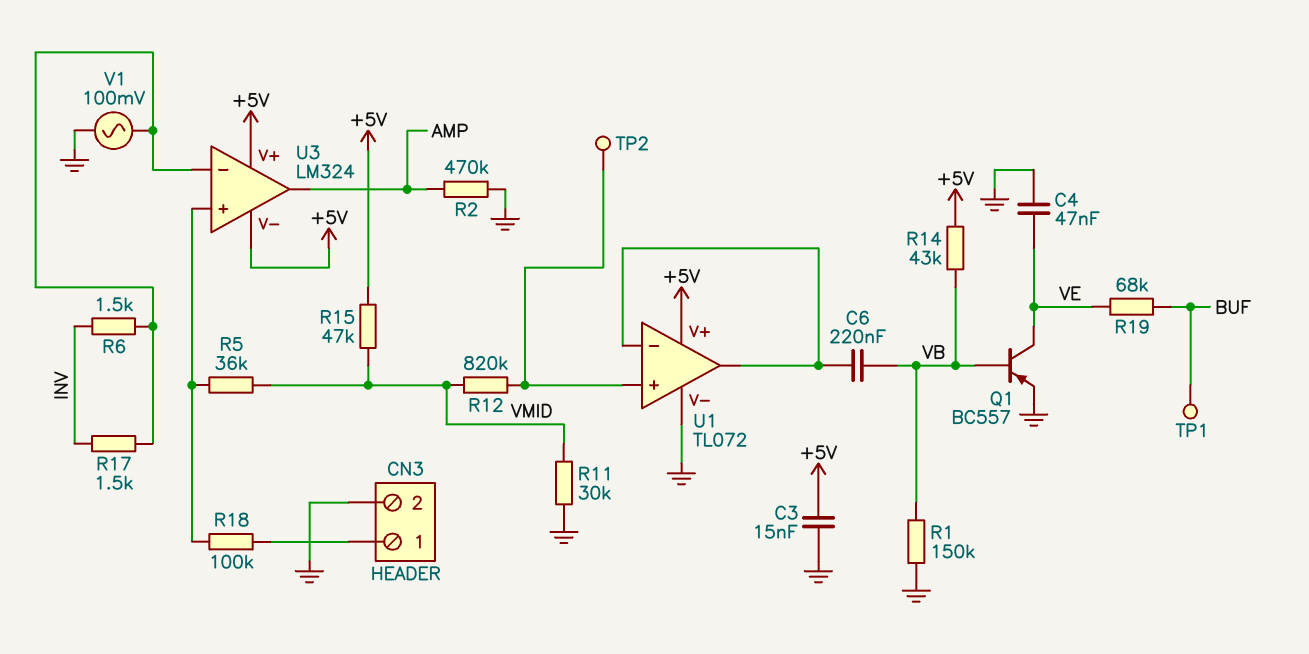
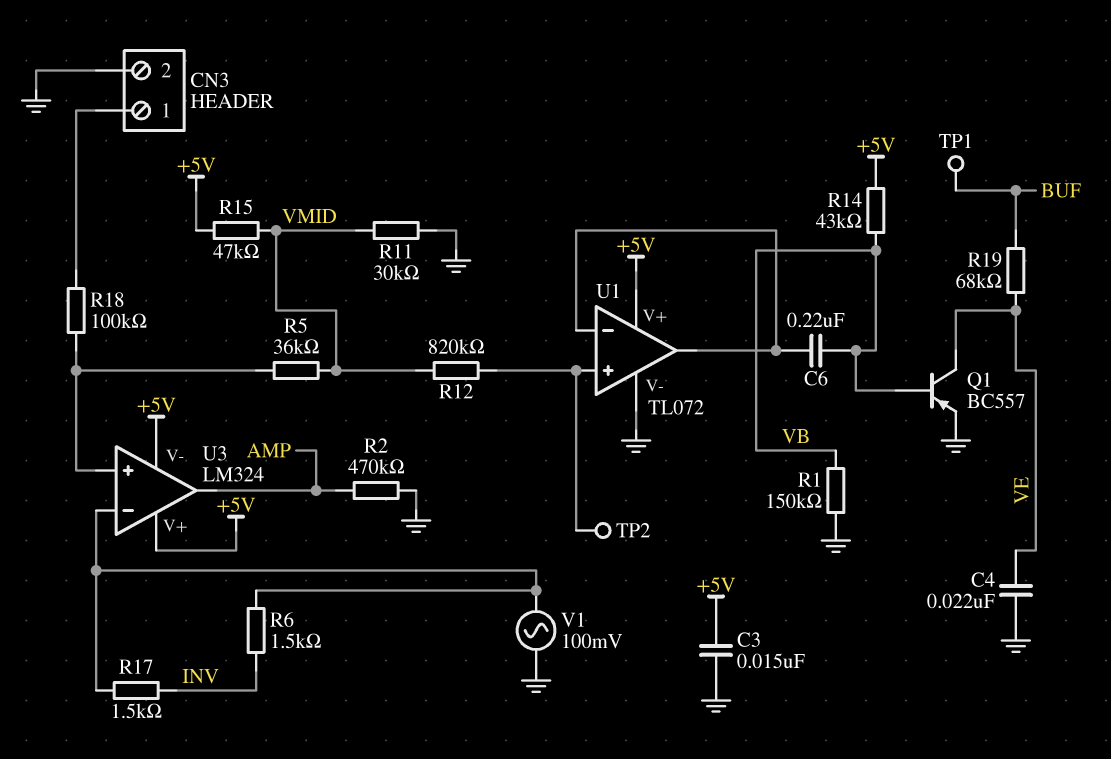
C4: 47nF (GND, VE) -> 22nF (GND, VE)

